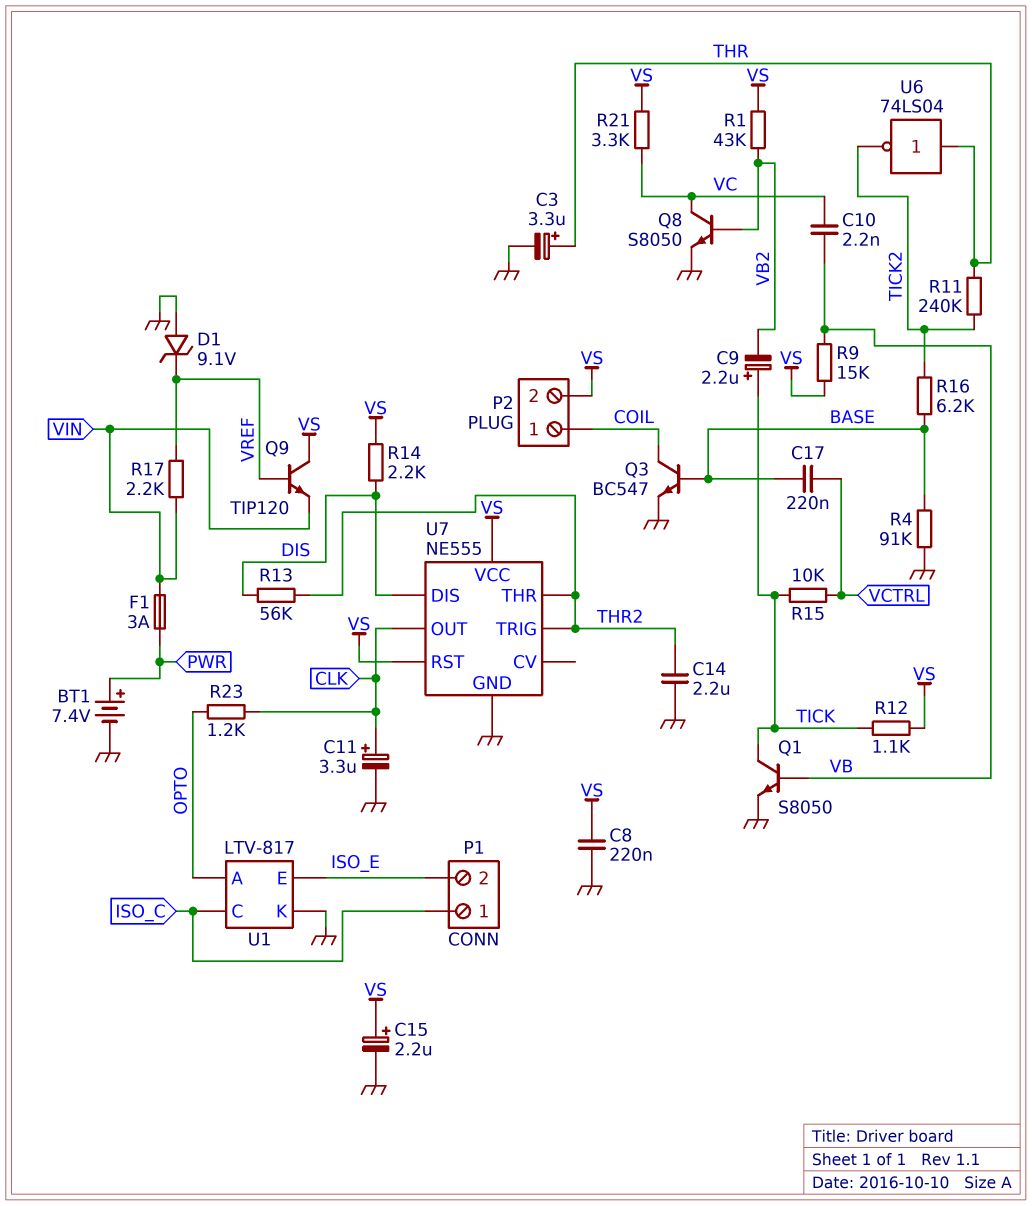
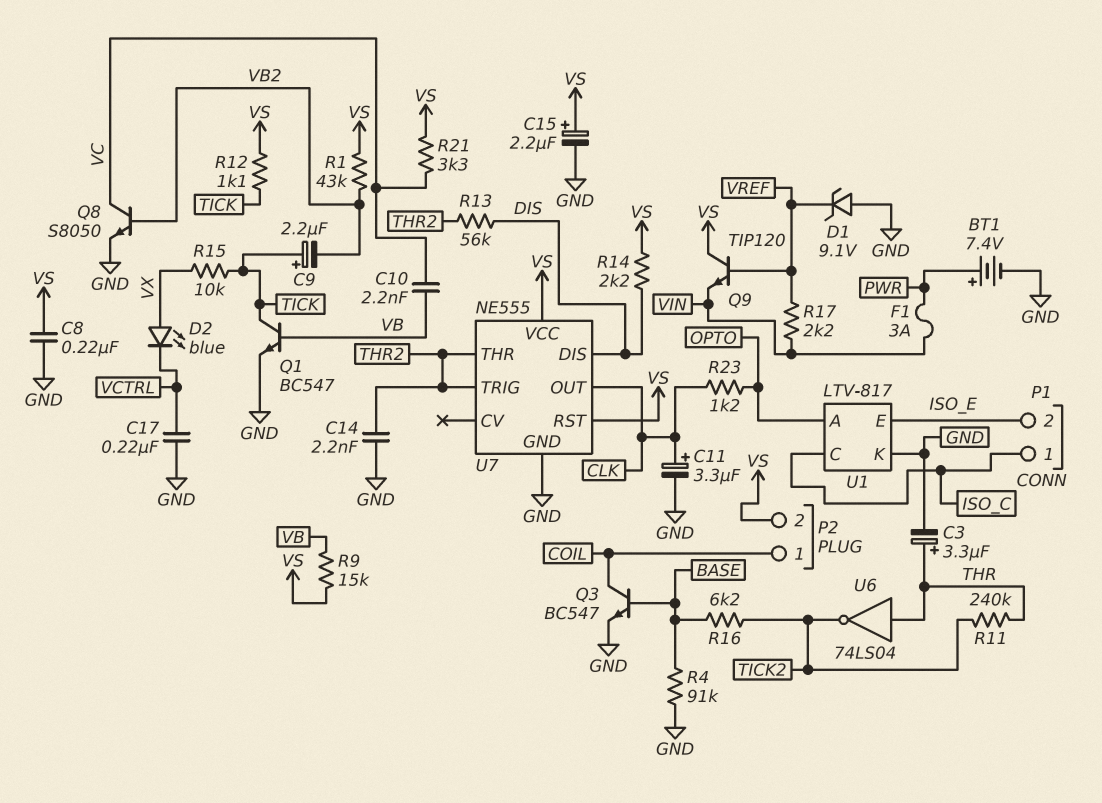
C14: 2.2uF (GND, THR2) -> 2.2nF (GND, THR2)
C17: 220nF (BASE, VCTRL) -> 220nF (GND, VCTRL)
D2: none -> LED blue (A VX, K VCTRL)
Q1: NPN S8050 (B VB, C TICK, E GND) -> NPN BC547 (B VB, C TICK, E GND)
R15: 10k (TICK, VCTRL) -> 10k (TICK, VX)

